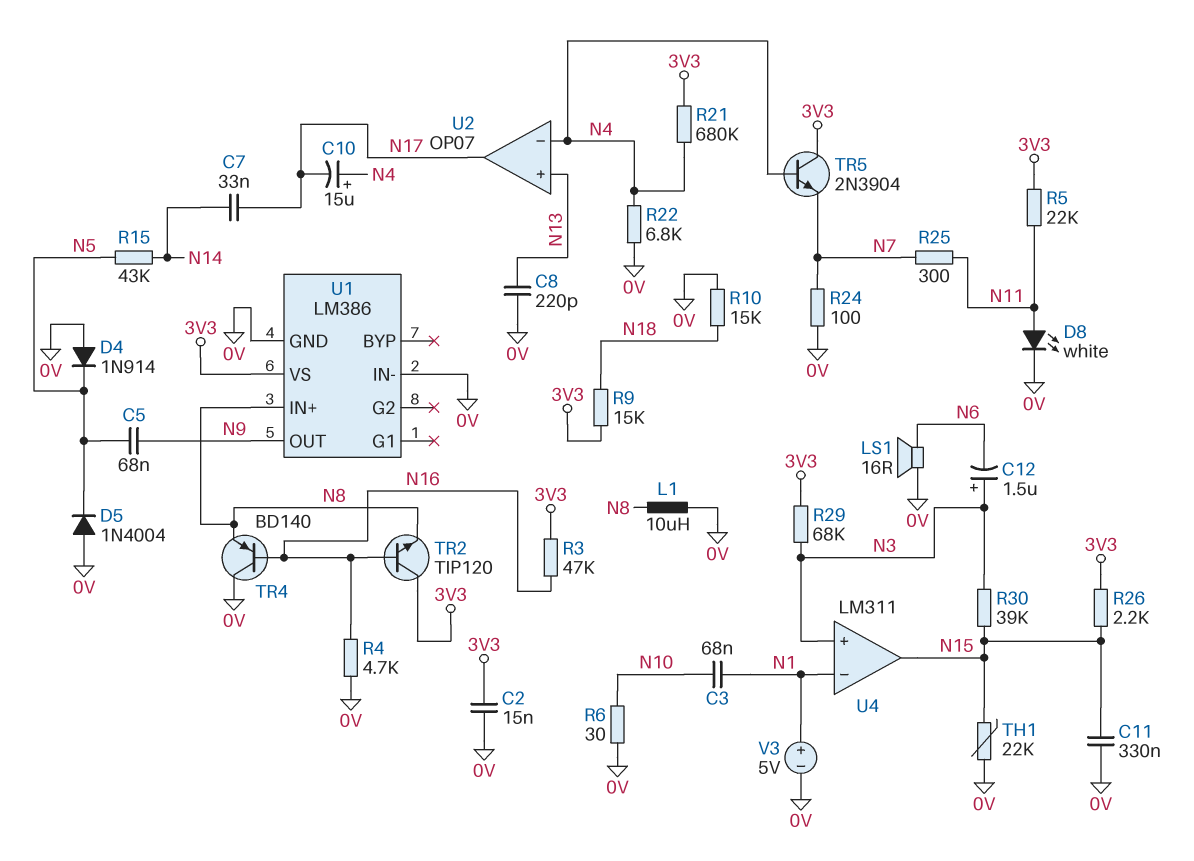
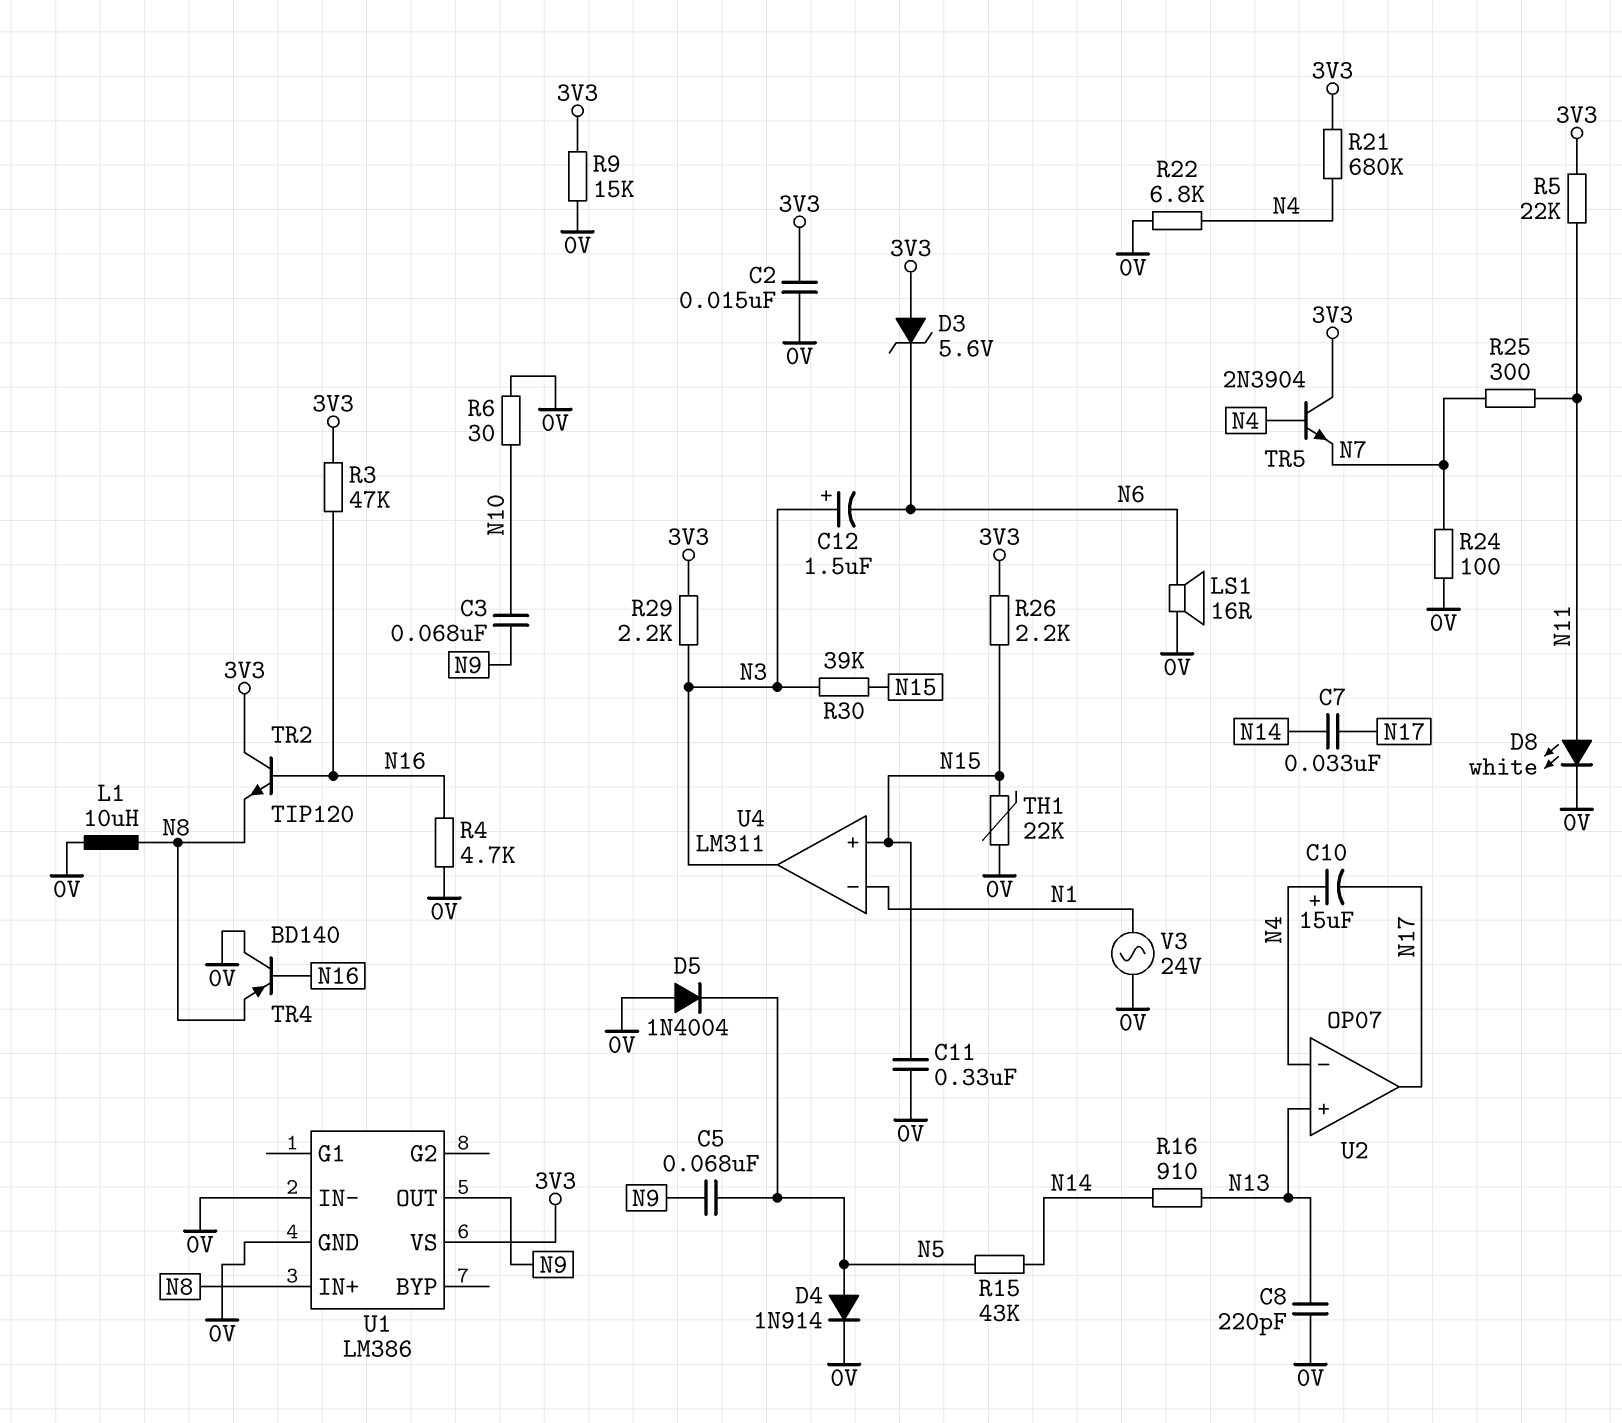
C3: 68nF (N1, N10) -> 68nF (N9, N10)
D3: none -> zener 5.6V (A 3V3, K N6)
D4: diode 1N914 (A 0V, K N5) -> diode 1N914 (A N5, K 0V)
R9: 15k (3V3, N18) -> 15k (0V, 3V3)
R10: 15k (0V, N18) -> none
R16: none -> 910 (N13, N14)
R29: 68k (3V3, N3) -> 2.2k (3V3, N3)
U4 pin in+: N3 -> N15
U4 pin out: N15 -> N3
V3: 5V (plus N1, minus 0V) -> AC 24V (0V, N1)

